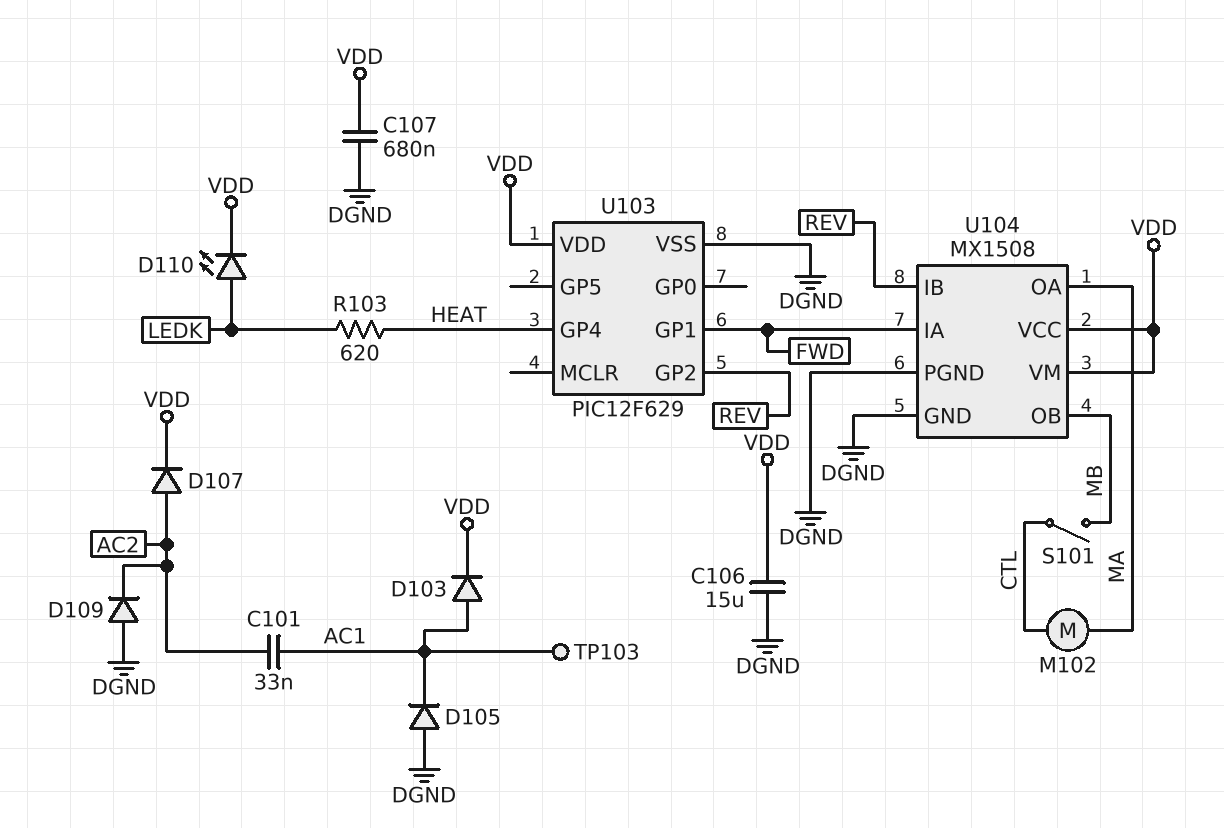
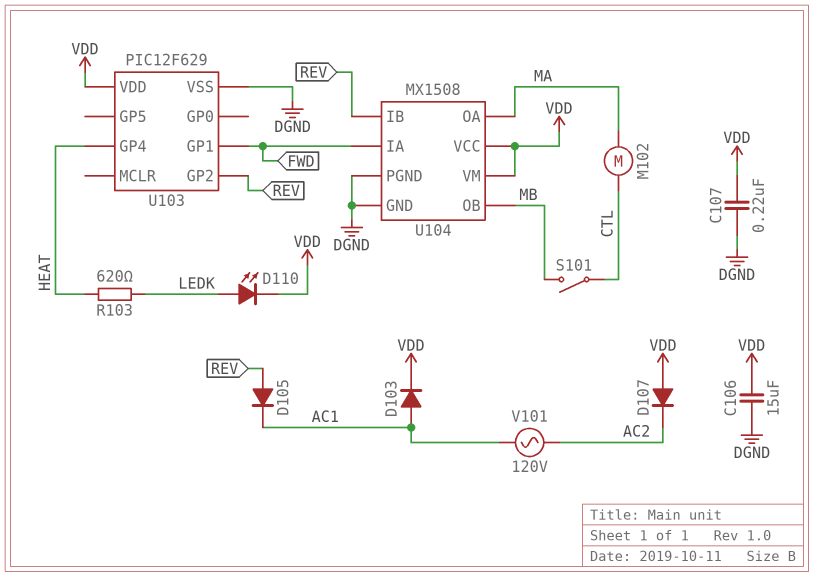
C101: 33nF (AC1, AC2) -> none
C107: 680nF (DGND, VDD) -> 220nF (DGND, VDD)
D105: diode (A DGND, K AC1) -> diode (A REV, K AC1)
D107: diode (A AC2, K VDD) -> diode (A VDD, K AC2)
D109: diode (A DGND, K AC2) -> none
TP103: test point (AC1) -> none
V101: none -> AC 120V (AC1, AC2)

